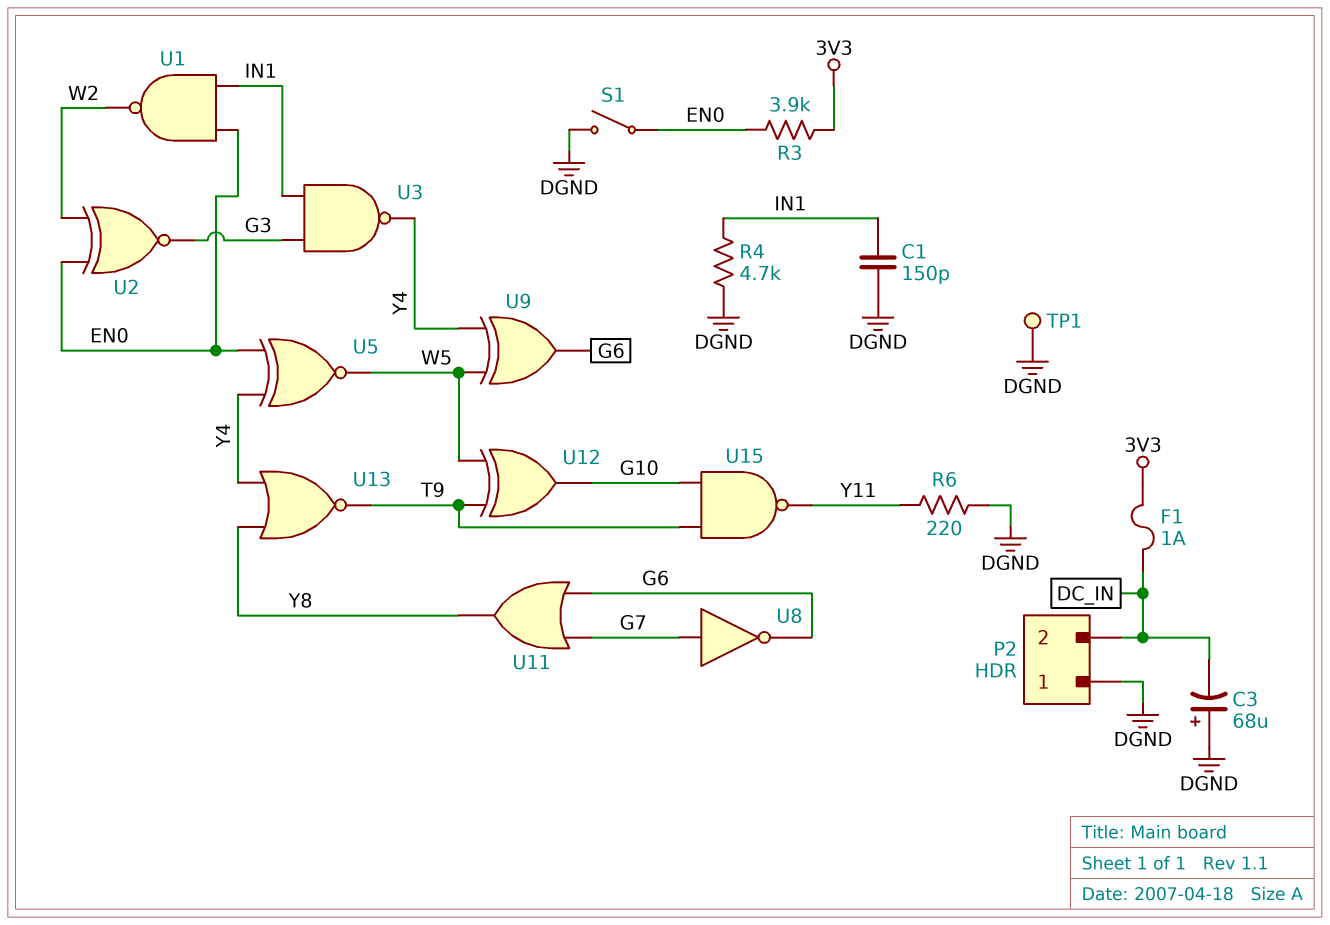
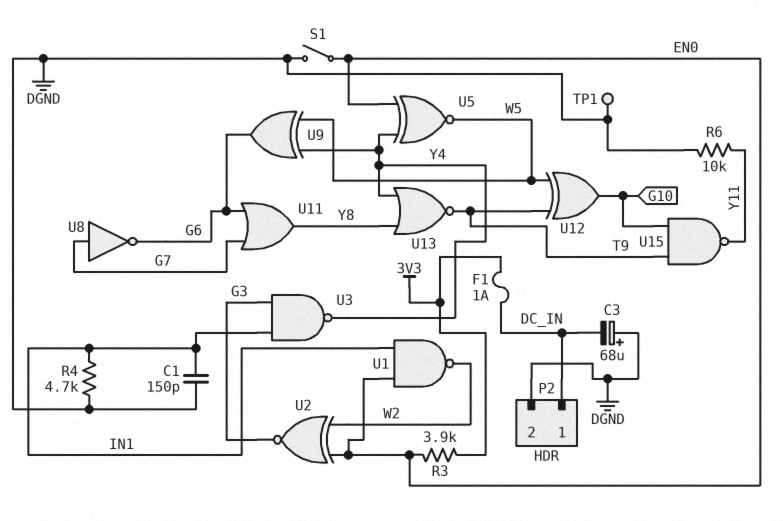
P2 pin 1: DGND -> DC_IN
P2 pin 2: DC_IN -> DGND
R6: 220 (DGND, Y11) -> 10k (DGND, Y11)

